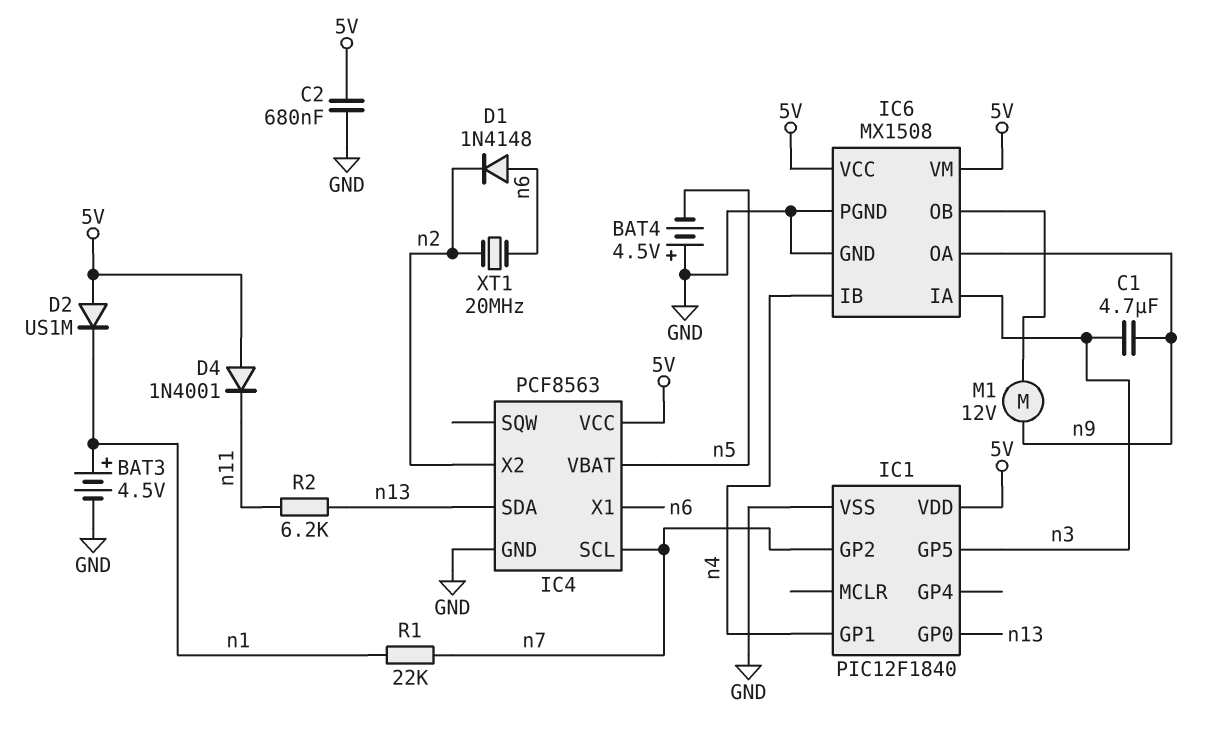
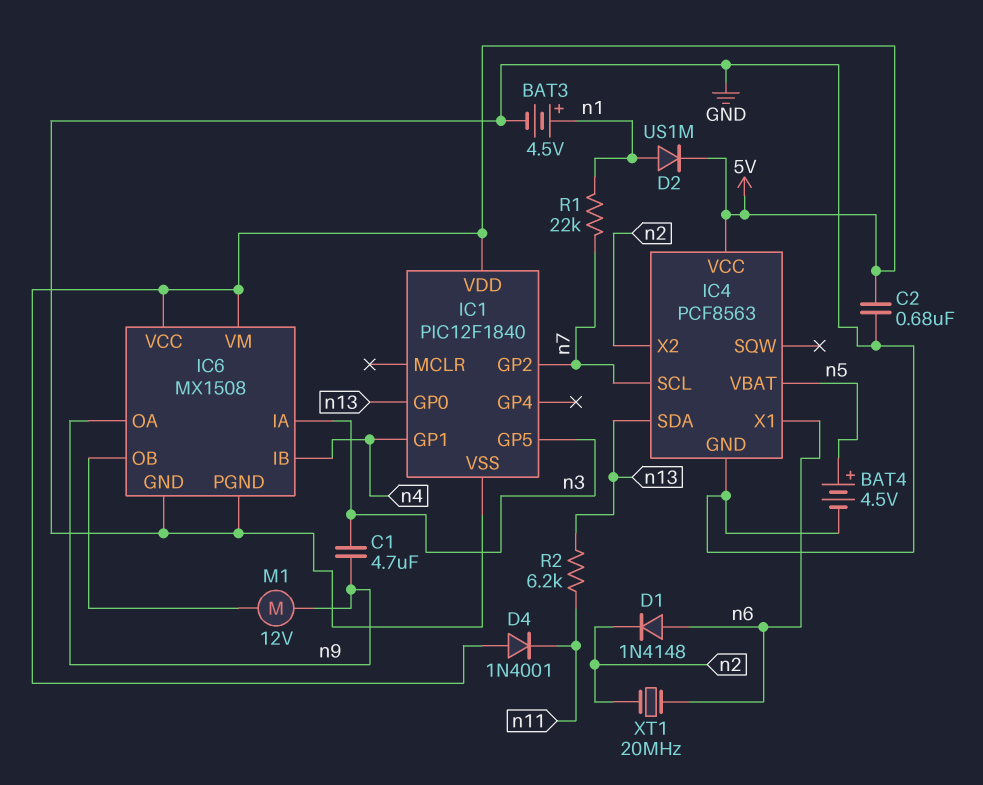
BAT4: 4.5V (plus GND, minus n5) -> 4.5V (plus n5, minus GND)
D2: diode US1M (A 5V, K n1) -> diode US1M (A n1, K 5V)

